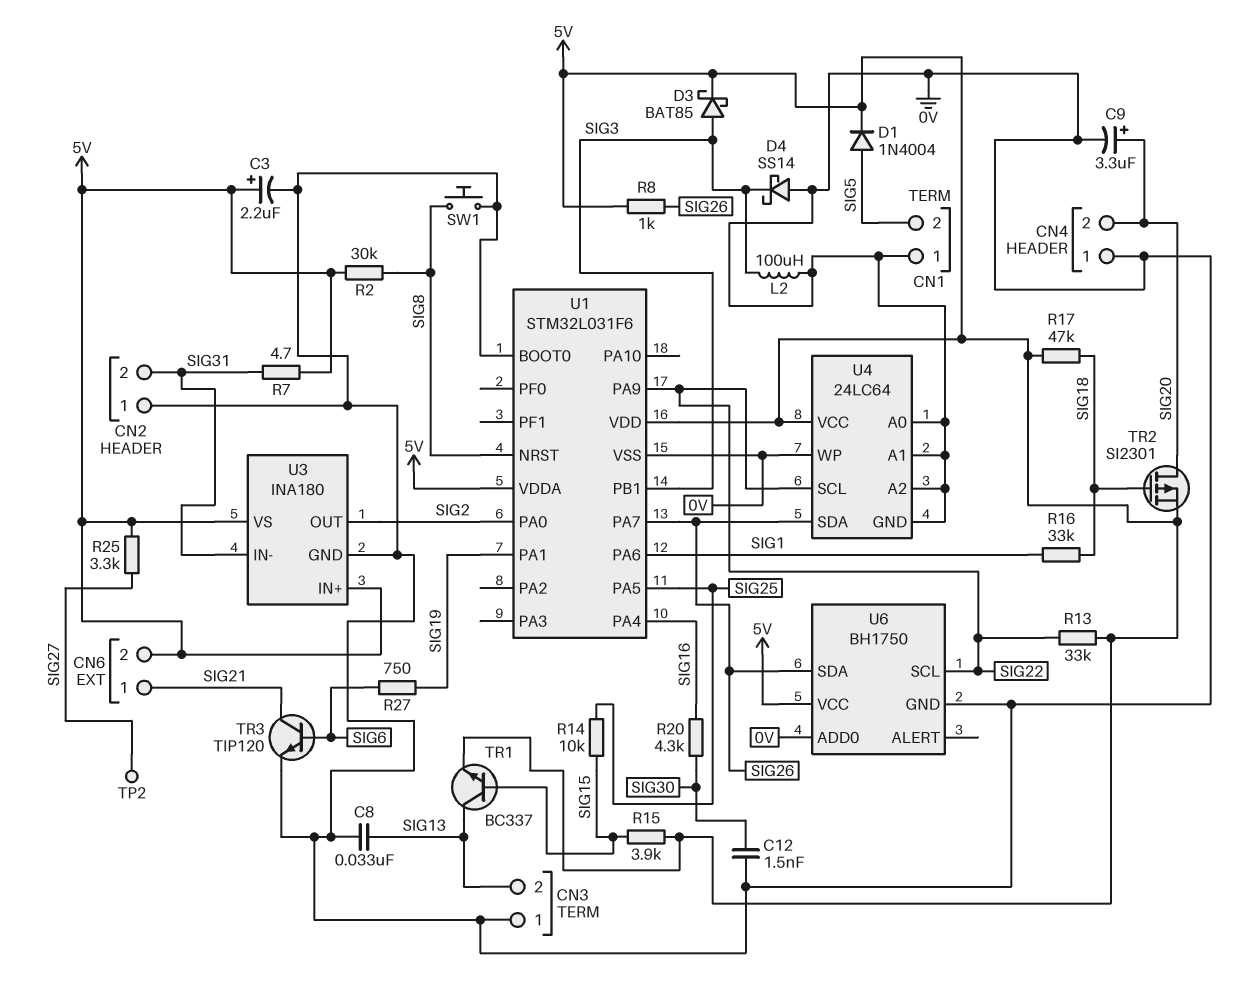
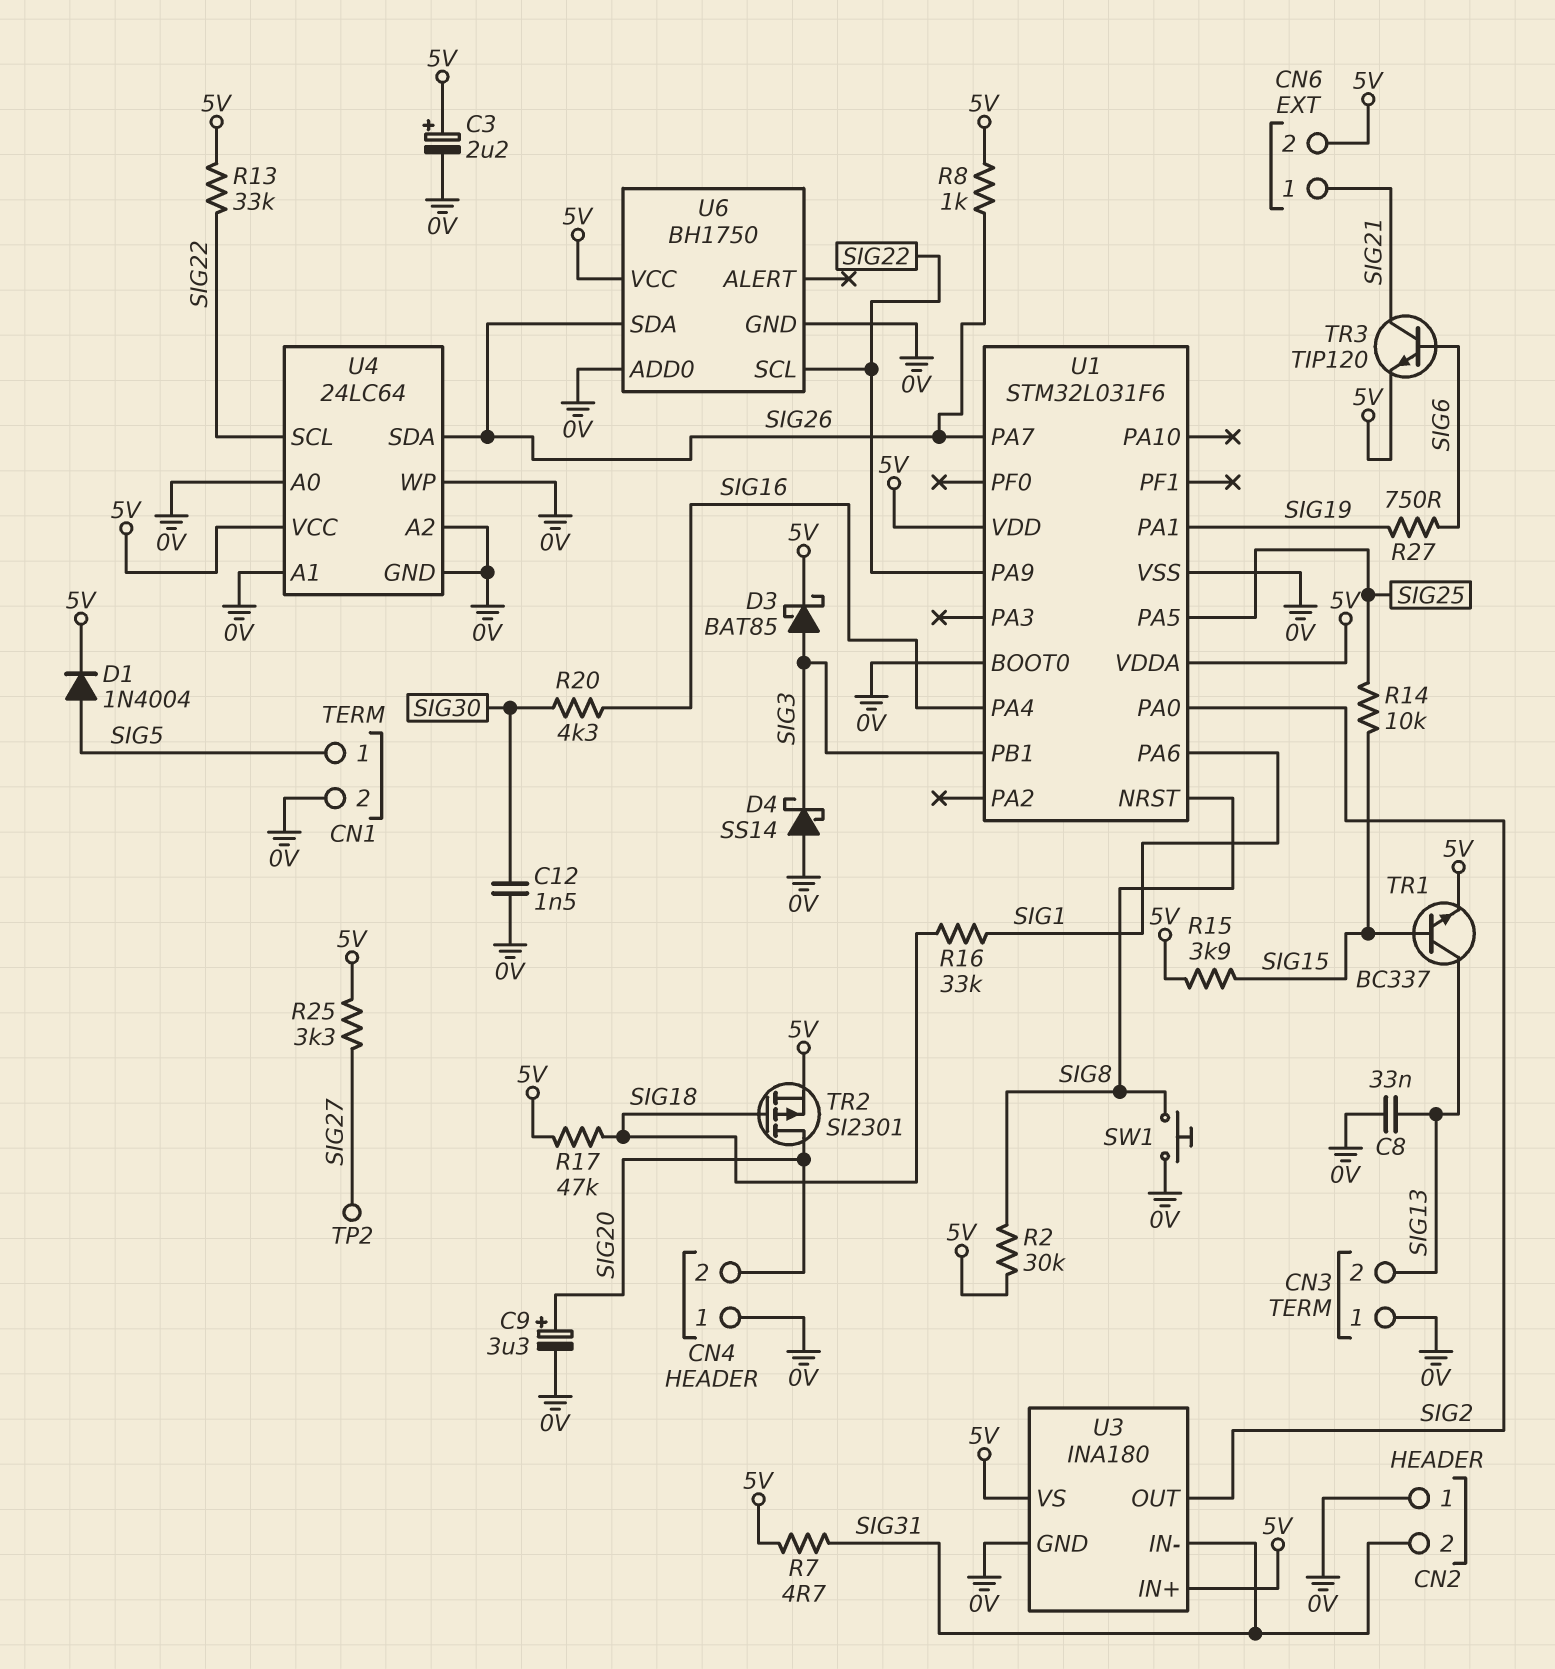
CN1 pin 1: 0V -> SIG5
CN1 pin 2: SIG5 -> 0V
L2: 100uH (0V, SIG3) -> none
TR3: NPN TIP120 (B SIG6, C SIG21, E 0V) -> NPN TIP120 (B SIG6, C SIG21, E 5V)

